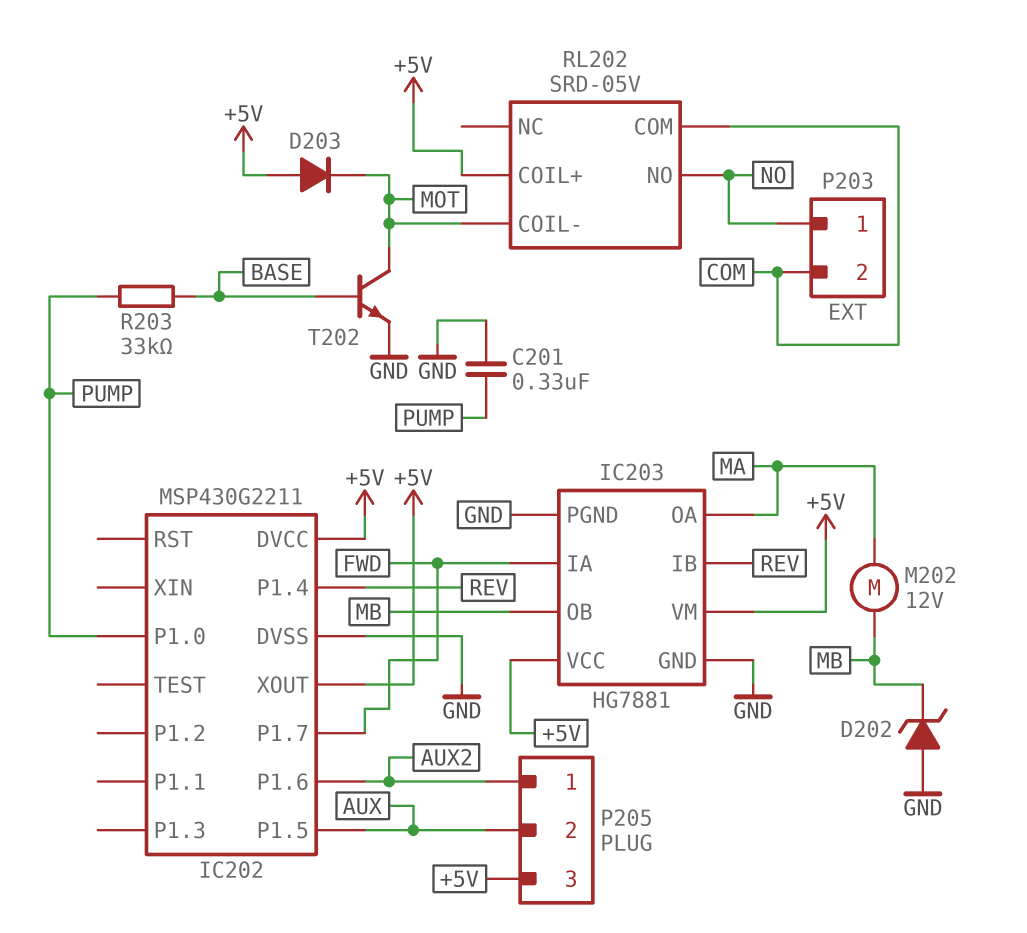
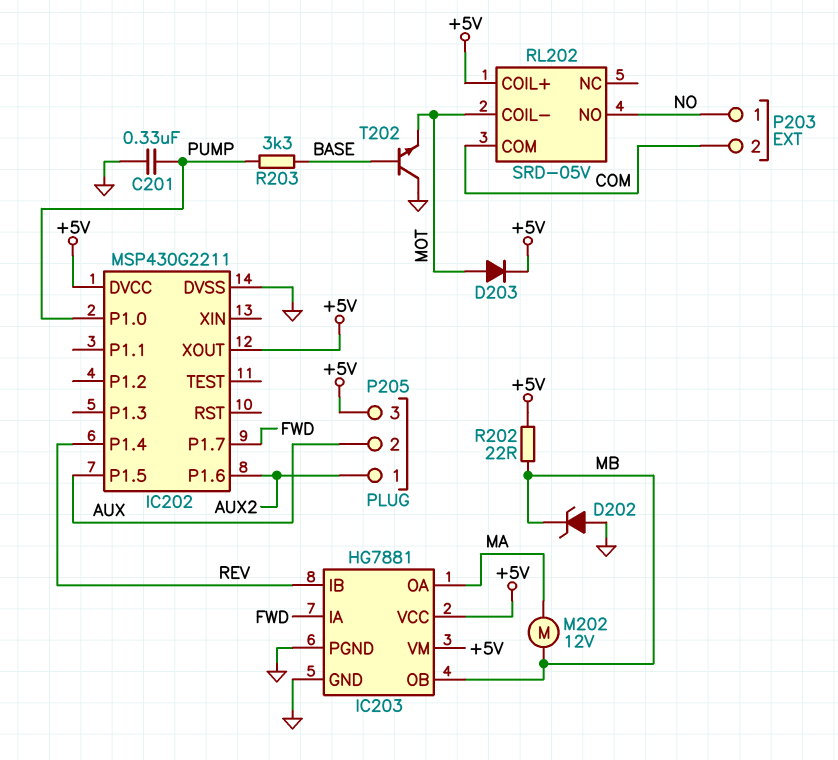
D203: diode (A +5V, K MOT) -> diode (A MOT, K +5V)
R202: none -> 22 (+5V, MB)
R203: 33k (BASE, PUMP) -> 3.3k (BASE, PUMP)
T202: NPN (B BASE, C MOT, E GND) -> NPN (B BASE, C GND, E MOT)

